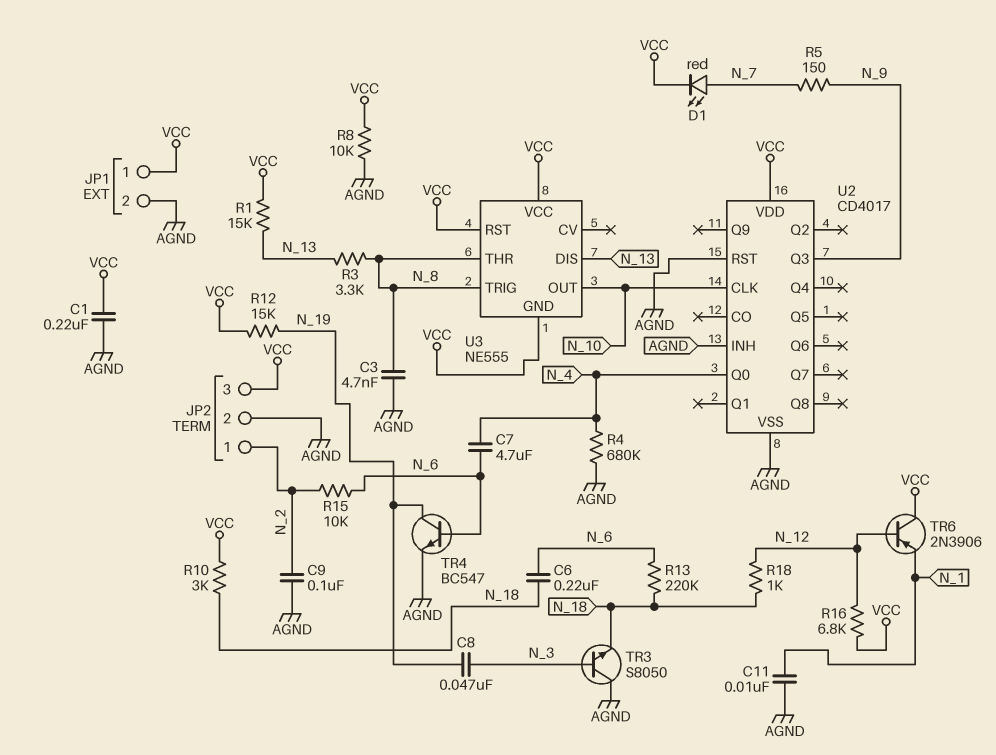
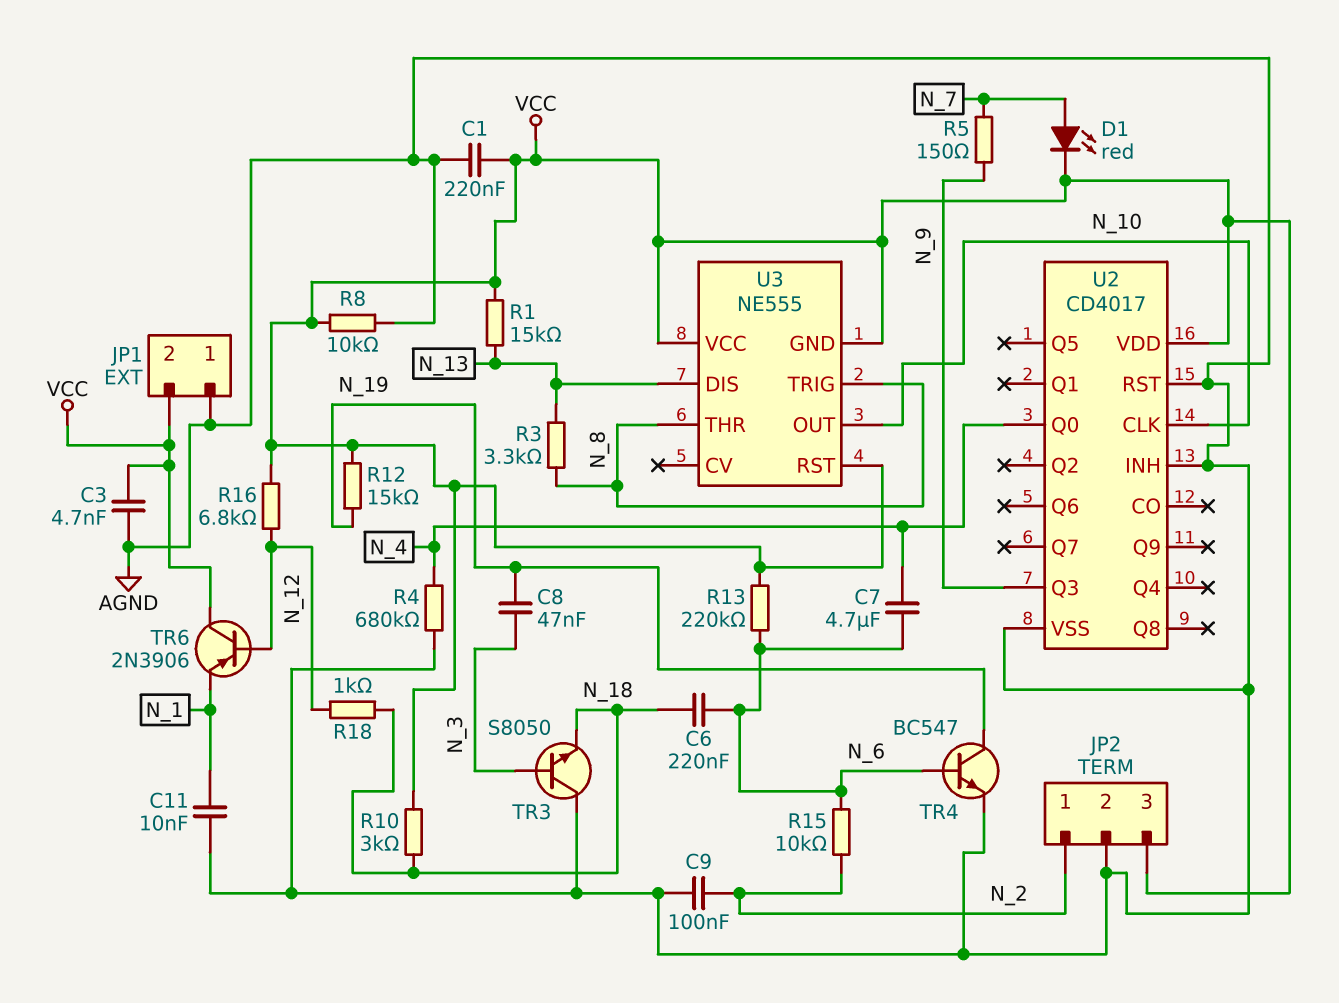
C3: 4.7nF (AGND, N_8) -> 4.7nF (AGND, VCC)
JP1 pin 1: VCC -> AGND
JP1 pin 2: AGND -> VCC
R13: 220k (N_6, N_18) -> 220k (N_6, VCC)

